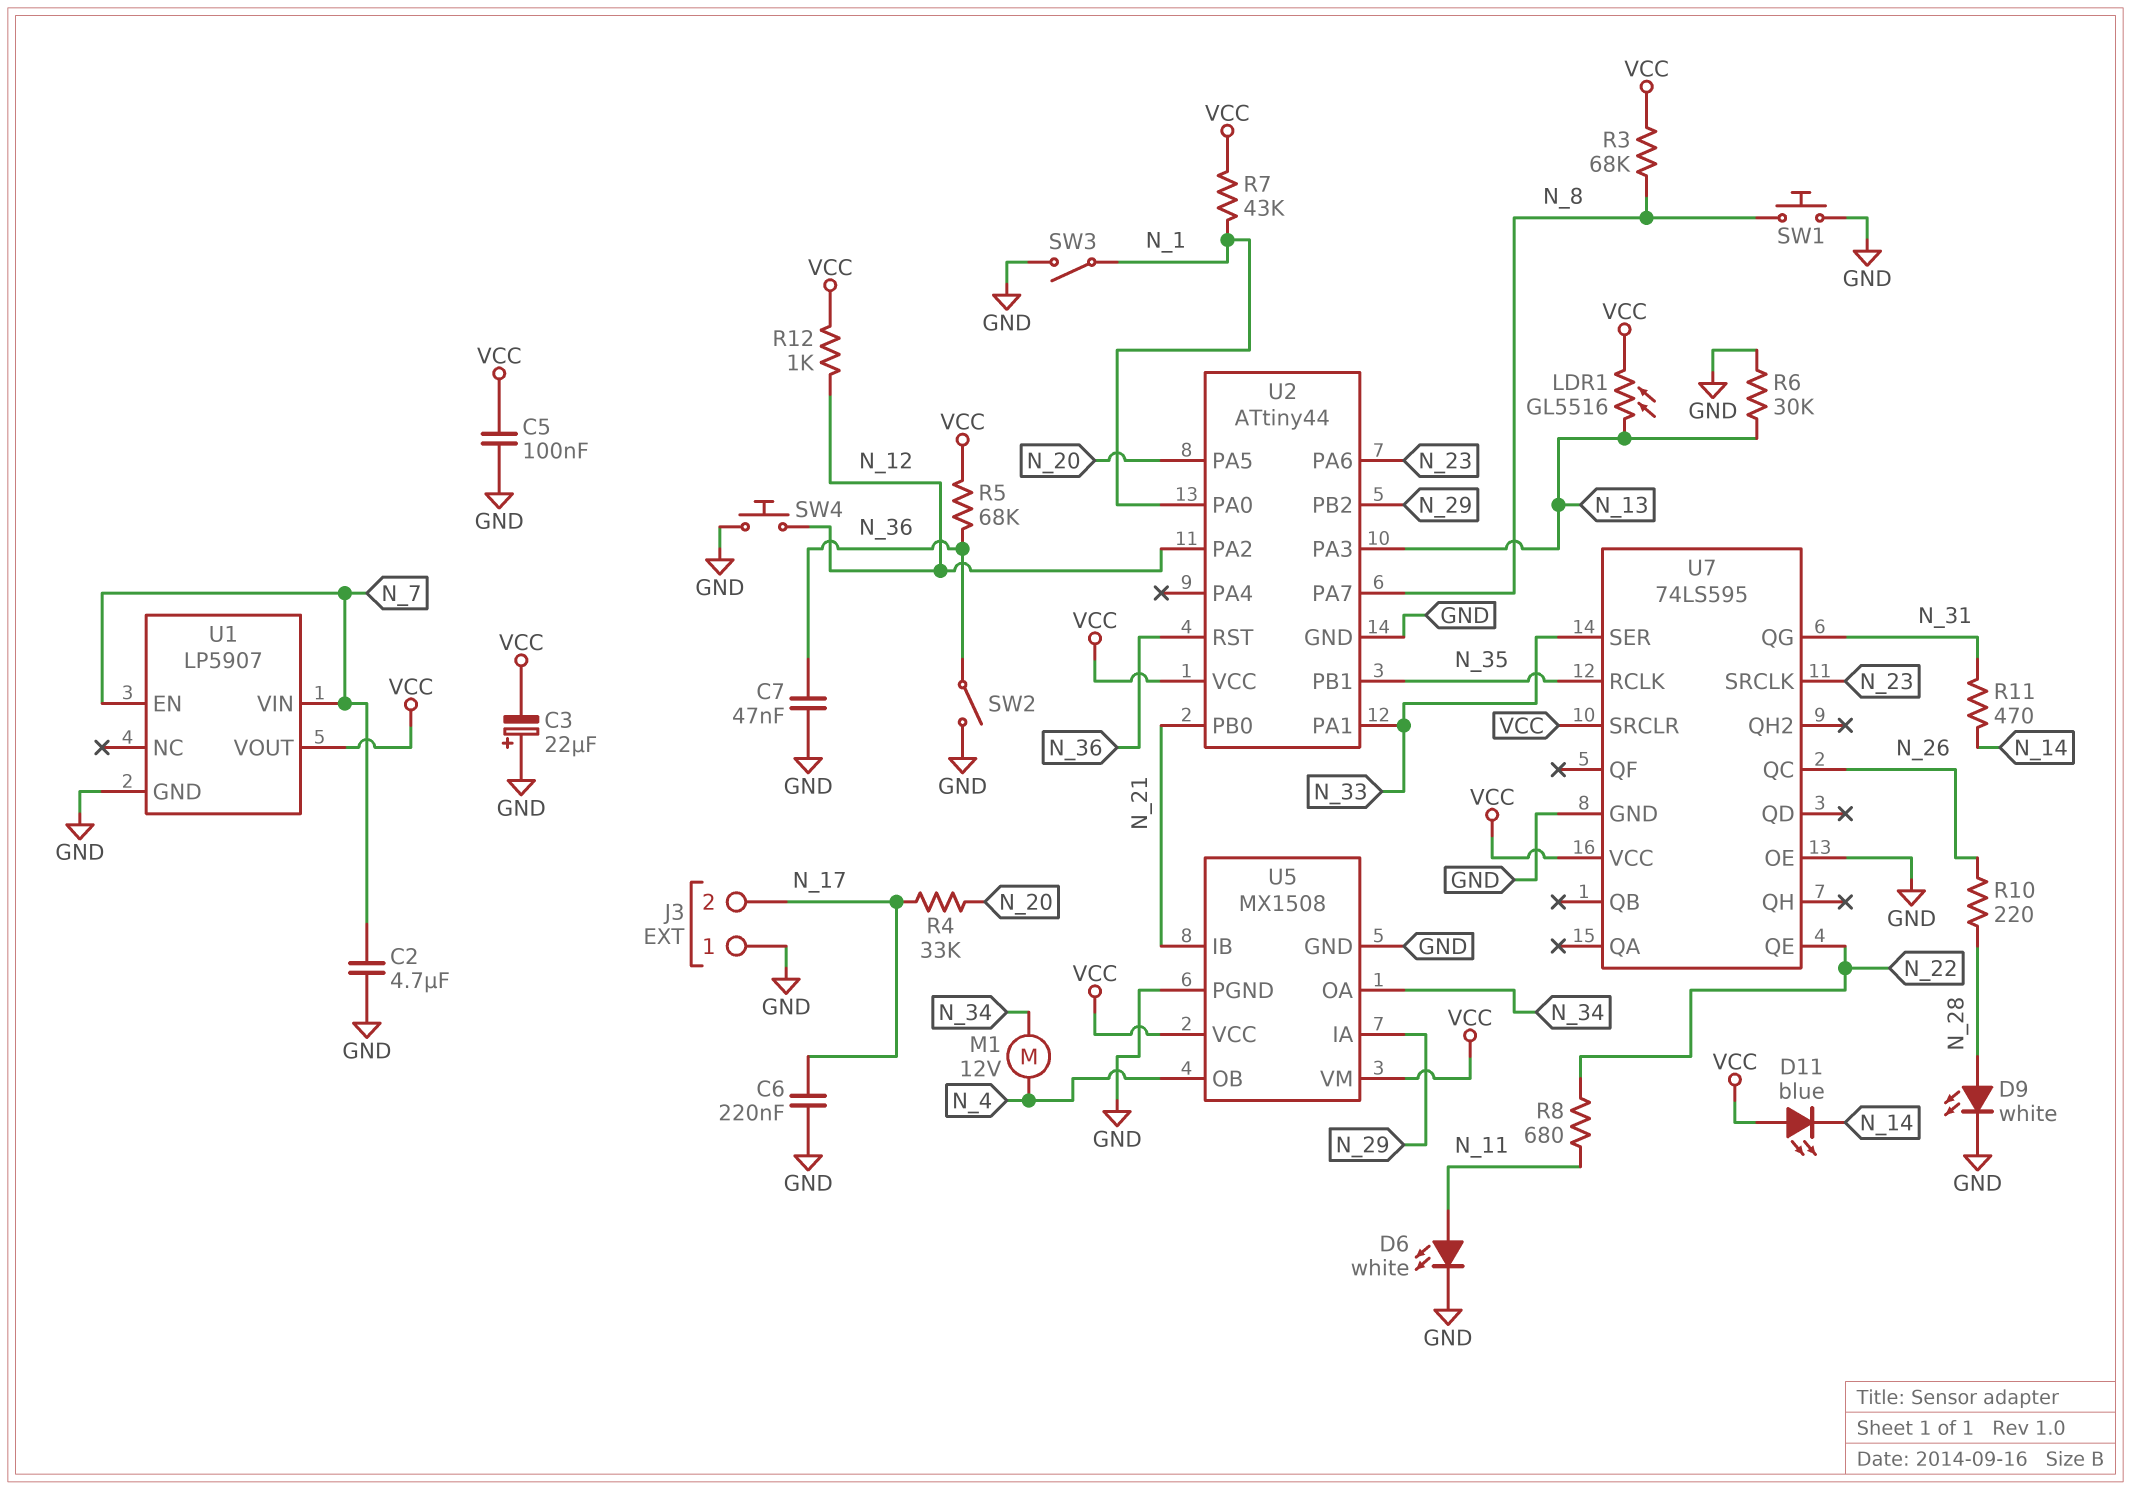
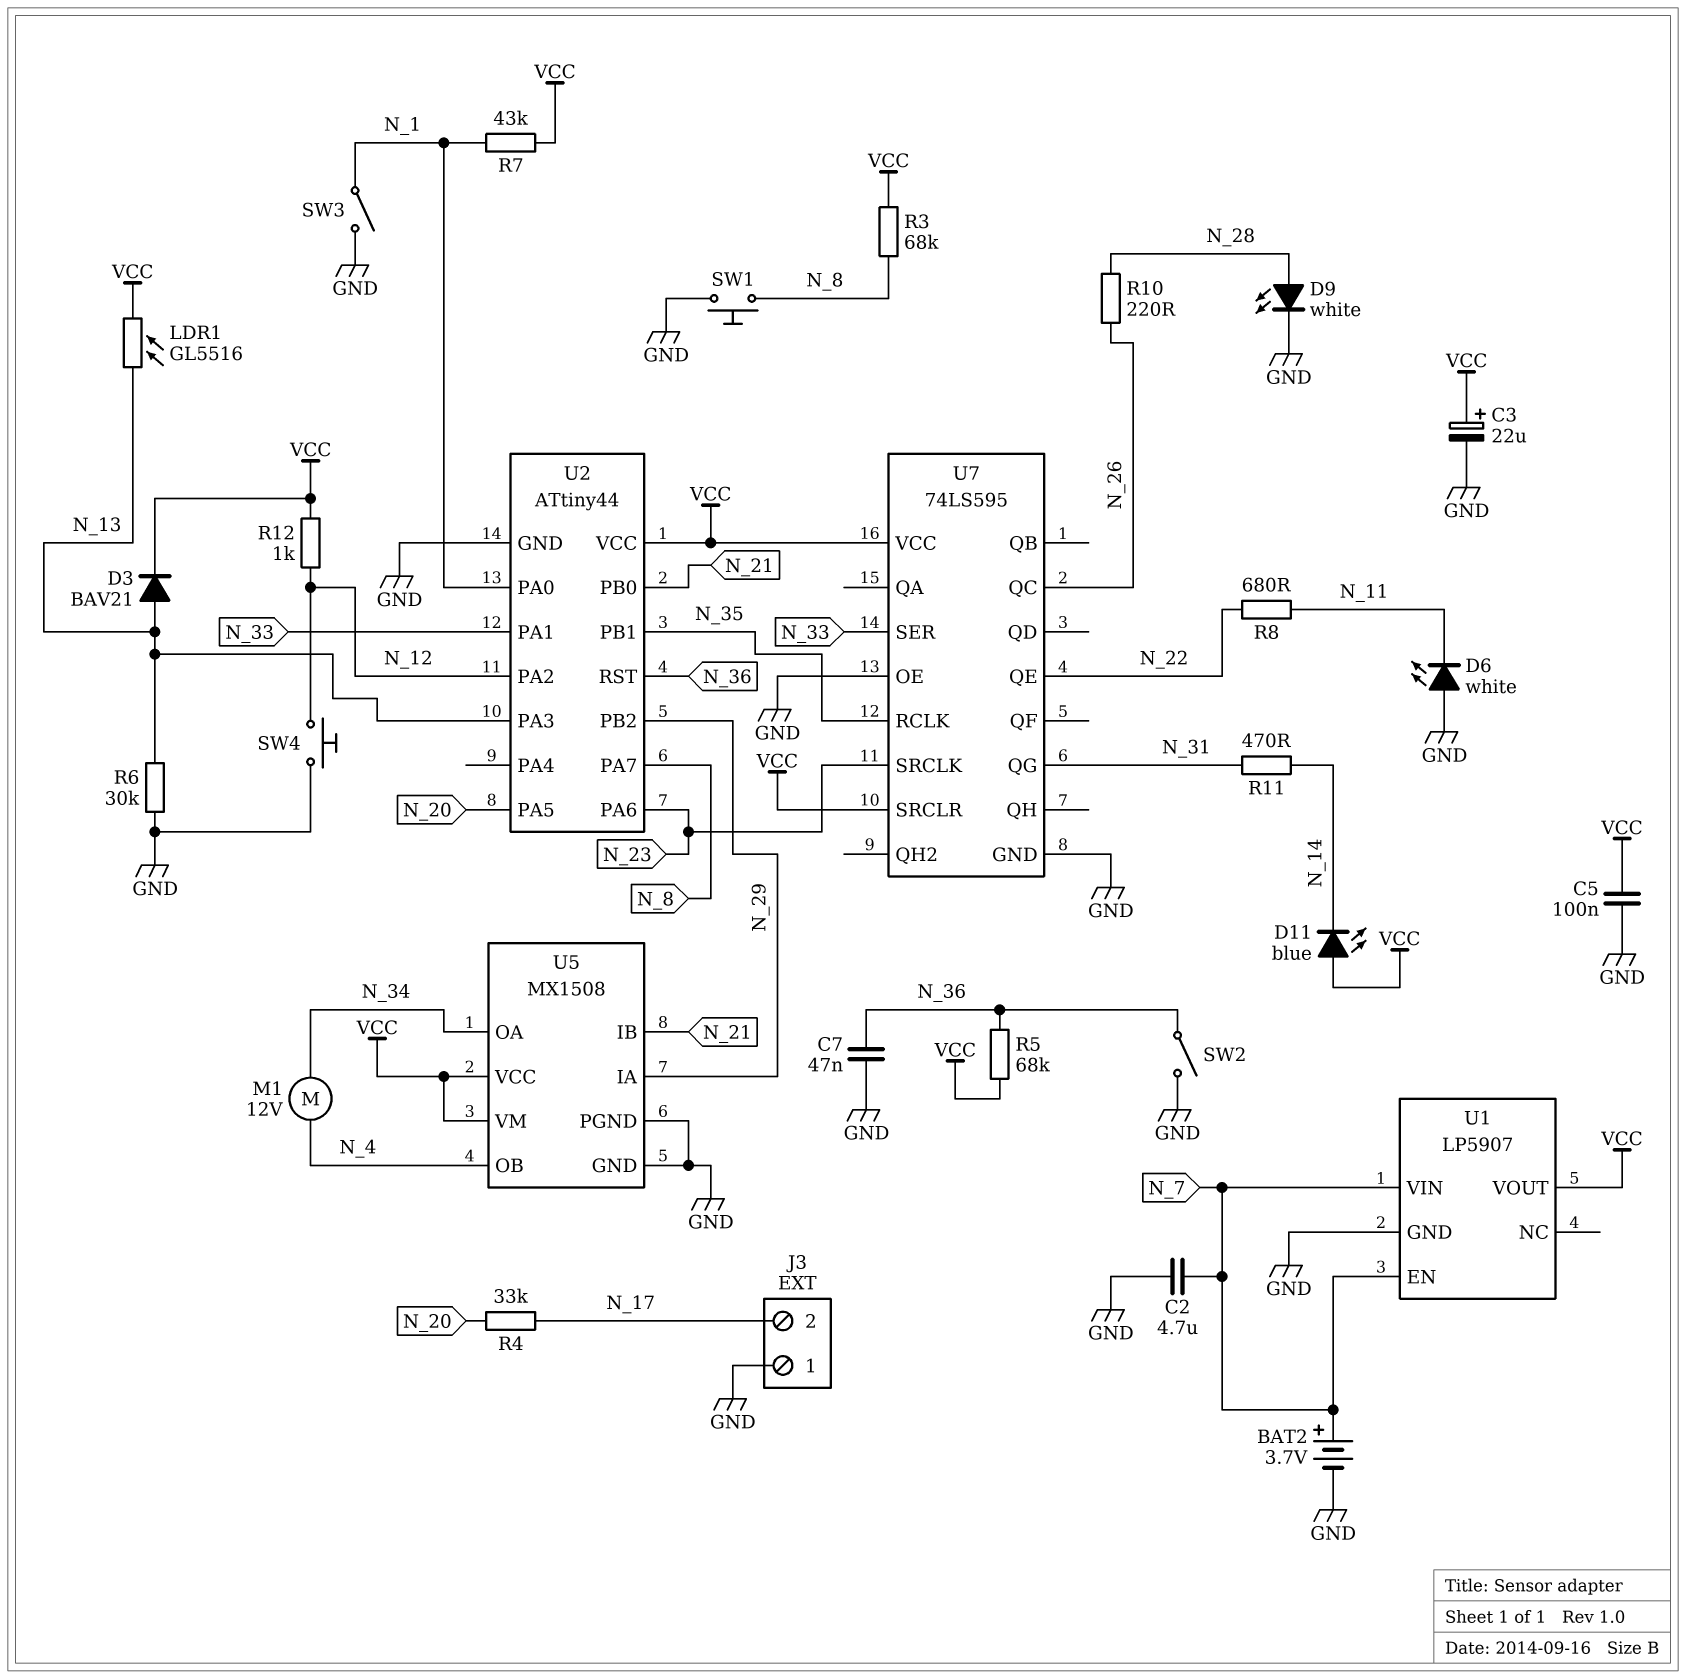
BAT2: none -> 3.7V (plus N_7, minus GND)
C3: 22uF (plus GND, minus VCC) -> 22uF (plus VCC, minus GND)
C6: 220nF (GND, N_17) -> none
D3: none -> diode BAV21 (A N_13, K VCC)
D6: LED white (A N_11, K GND) -> LED white (A GND, K N_11)

